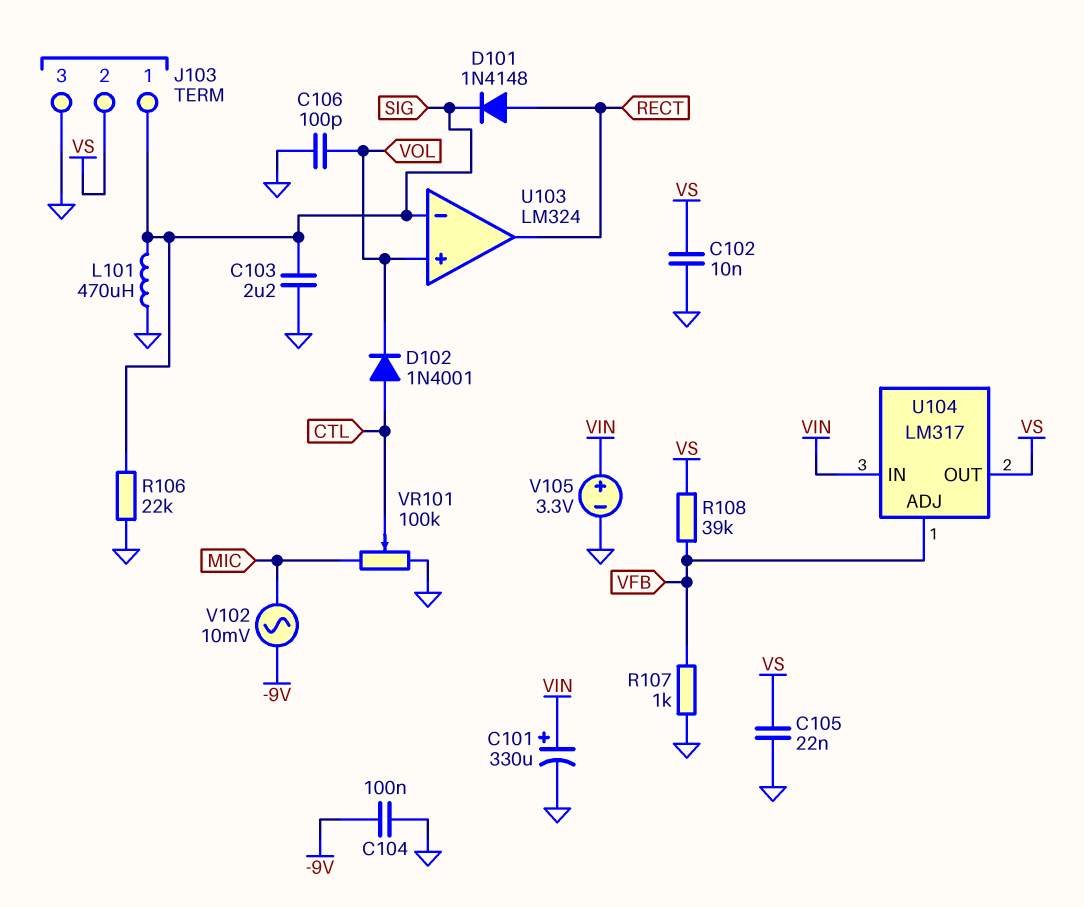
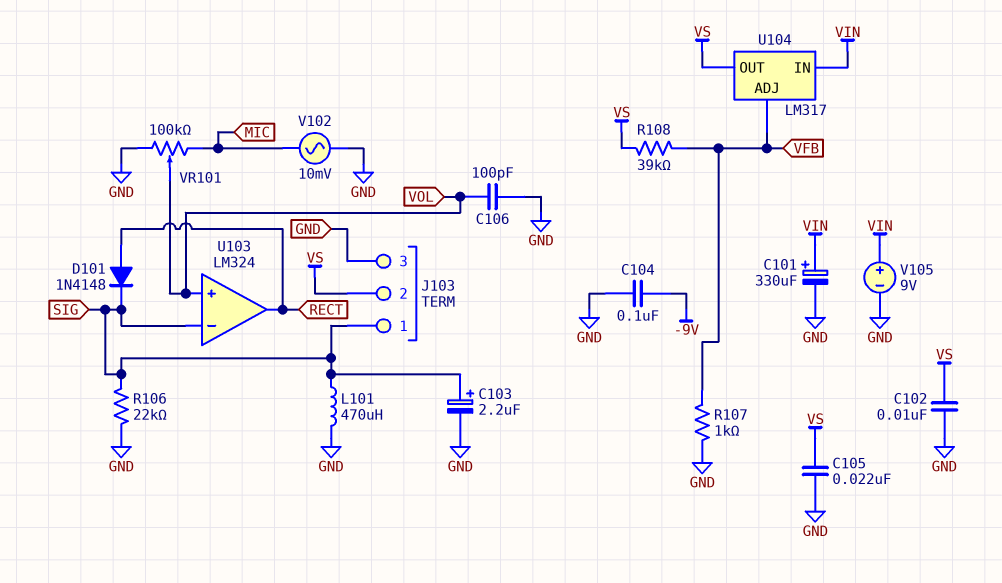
C103: 2.2uF (GND, SIG) -> 2.2uF (plus SIG, minus GND)
D102: diode 1N4001 (A CTL, K VOL) -> none
V102: AC 10mV (-9V, MIC) -> AC 10mV (GND, MIC)
V105: 3.3V (plus VIN, minus GND) -> 9V (plus VIN, minus GND)
VR101: 100k (GND, MIC, wiper CTL) -> 100k (GND, MIC, wiper VOL)

